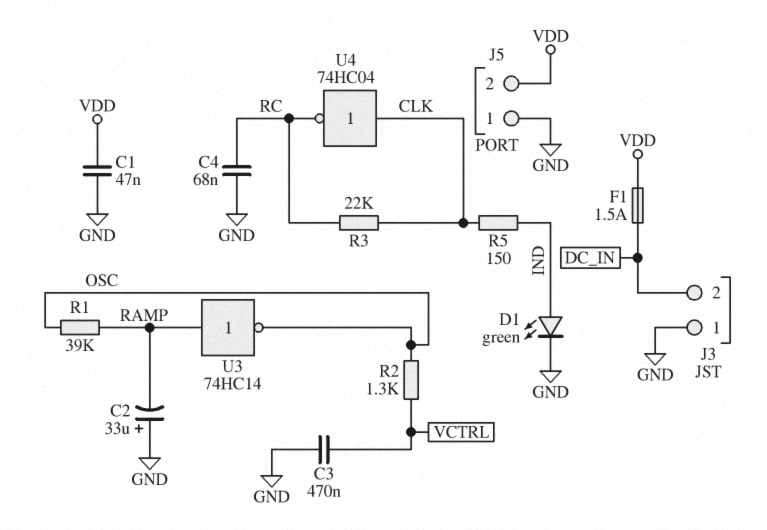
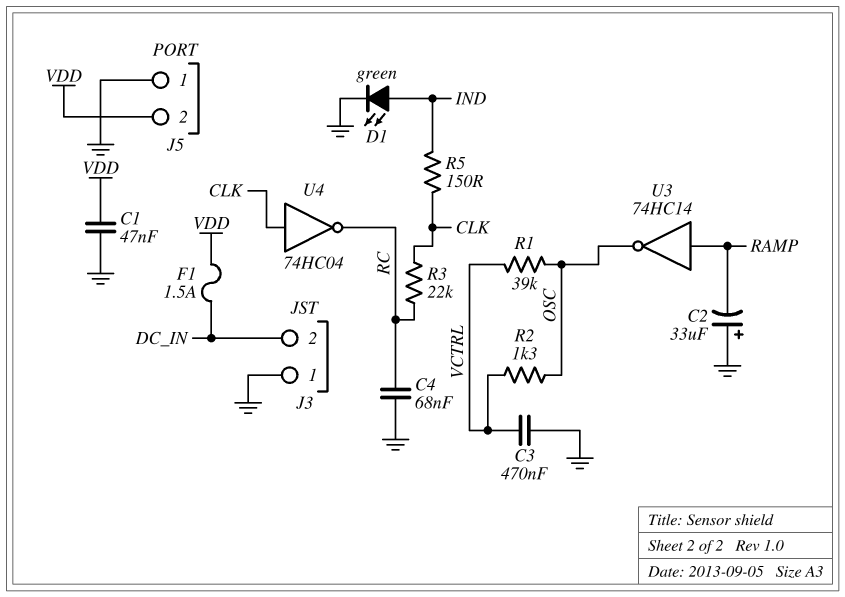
R1: 39k (OSC, RAMP) -> 39k (OSC, VCTRL)

